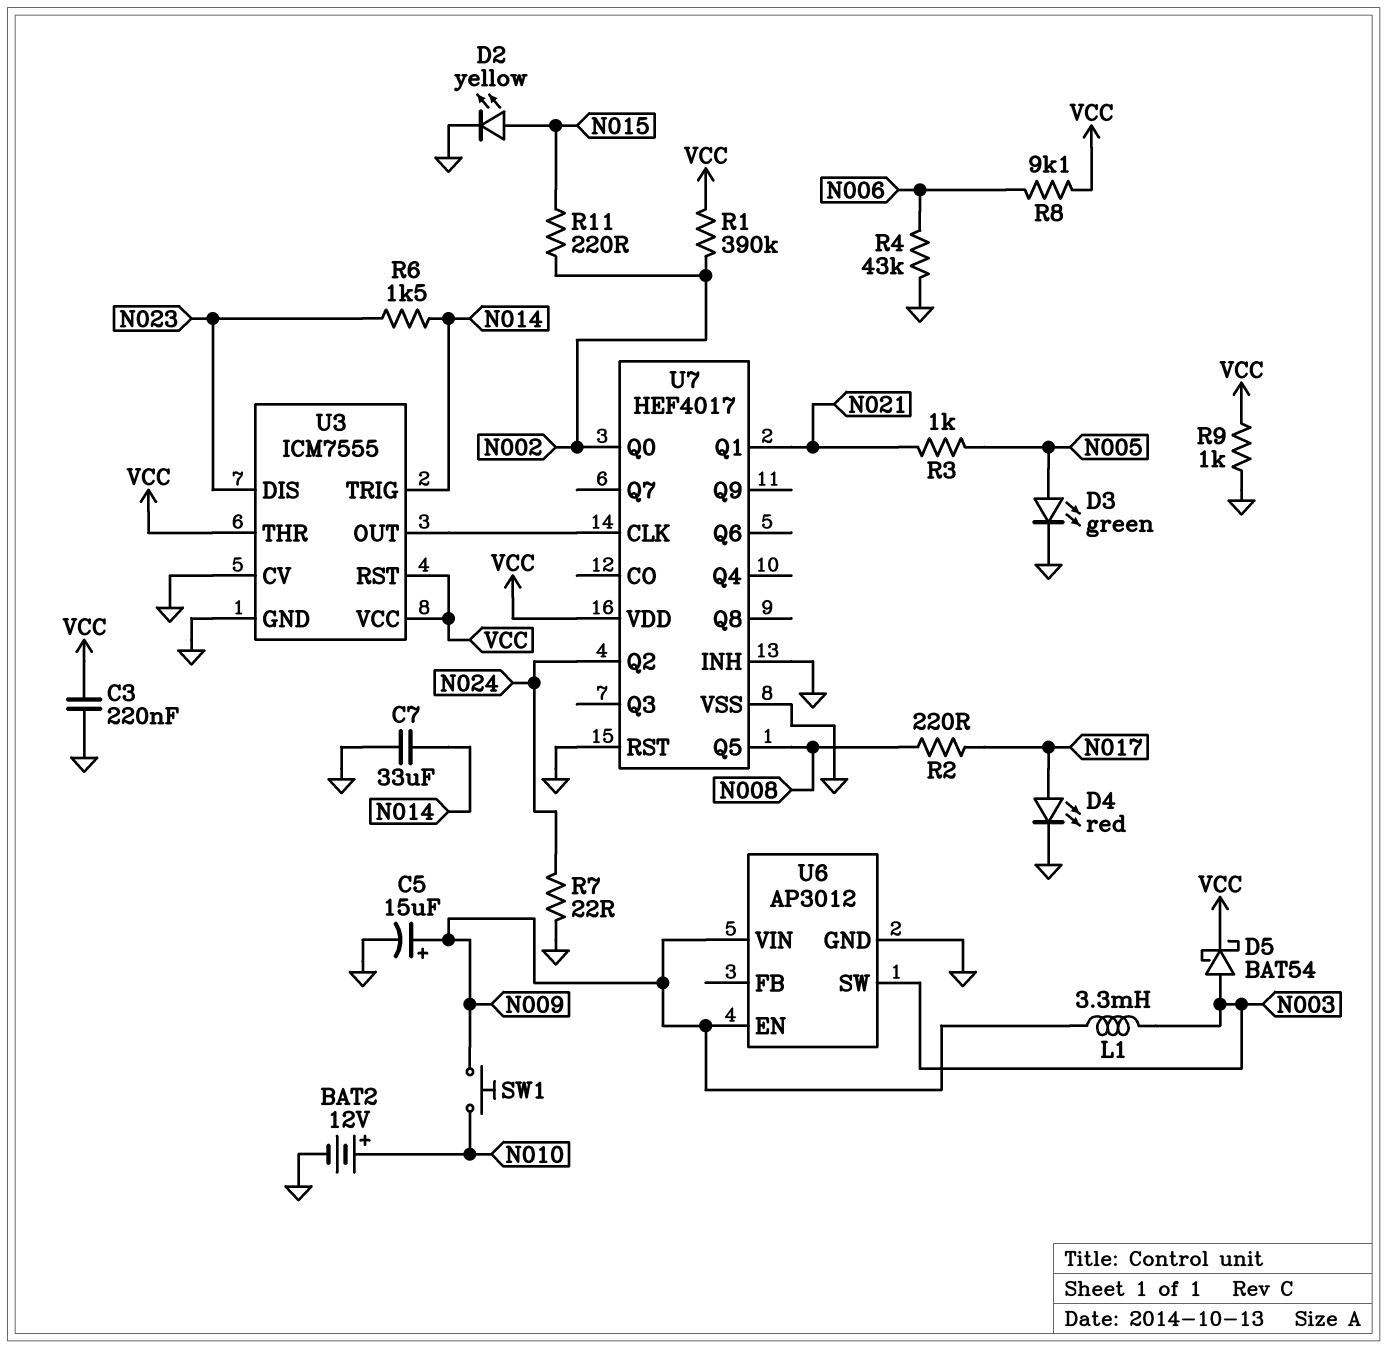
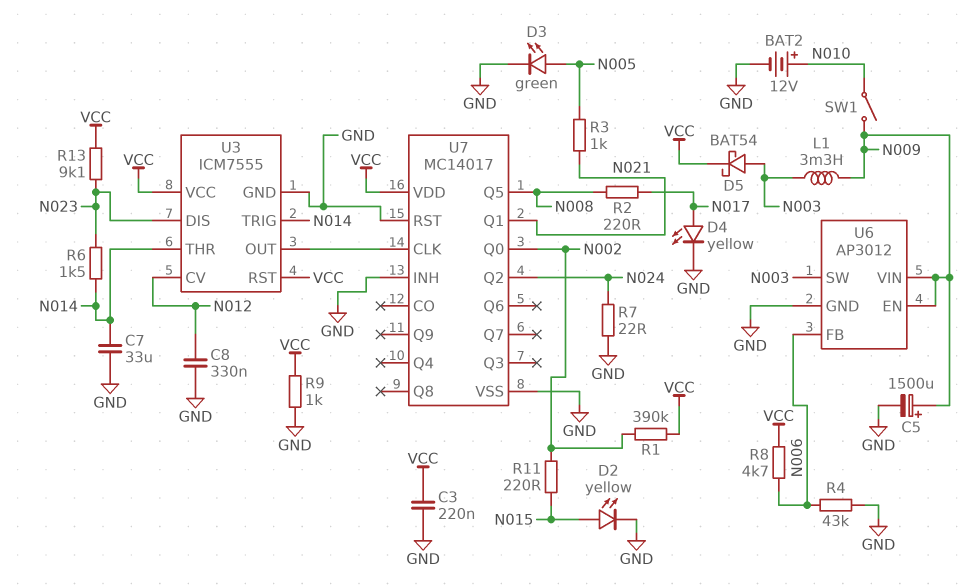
C5: 15uF (plus N009, minus GND) -> 1500uF (plus N009, minus GND)
C8: none -> 330nF (GND, N012)
D4: LED red (A N017, K GND) -> LED yellow (A N017, K GND)
R8: 9.1k (N006, VCC) -> 4.7k (N006, VCC)
R13: none -> 9.1k (N023, VCC)
SW1: button (N009, N010) -> switch (N009, N010)
U3 pin CV: GND -> N012
U3 pin THR: VCC -> N014
U6 pin FB: none -> N006
U7: HEF4017 -> MC14017

